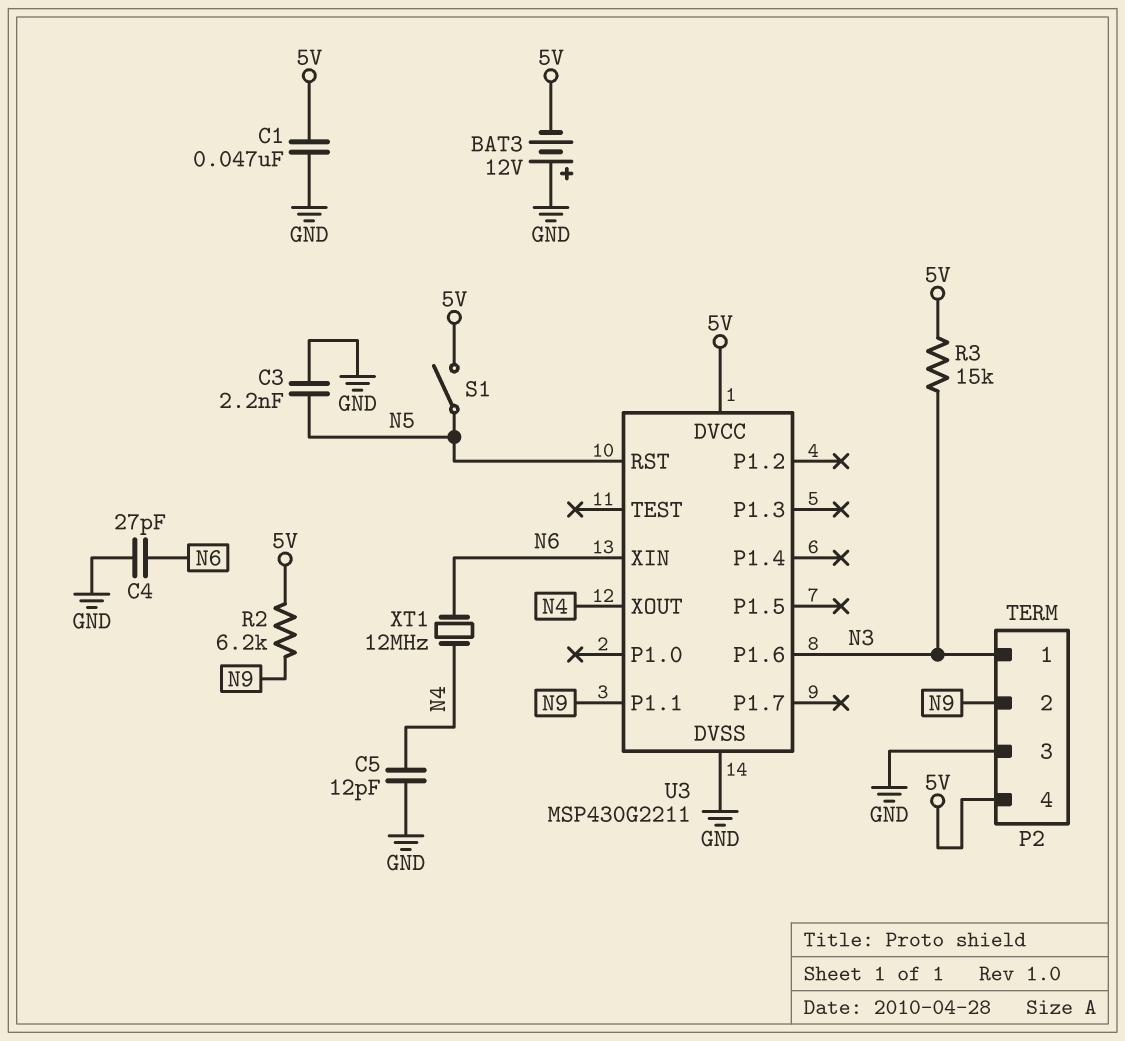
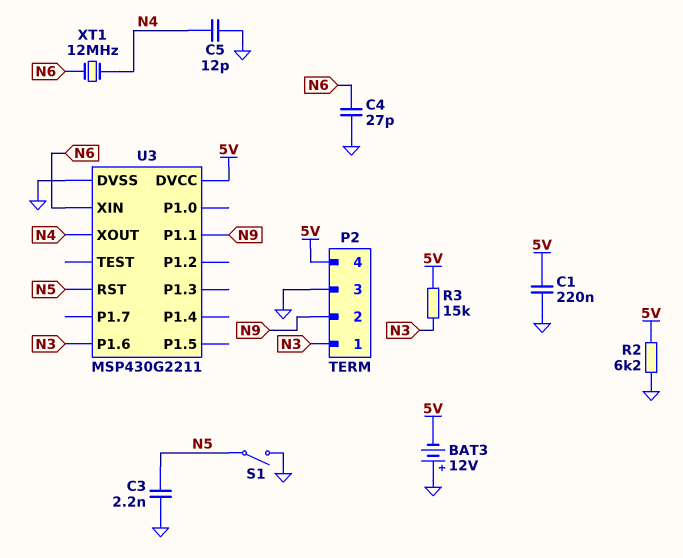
C1: 47nF (5V, GND) -> 220nF (5V, GND)
R2: 6.2k (5V, N9) -> 6.2k (5V, GND)
S1: switch (5V, N5) -> switch (GND, N5)

